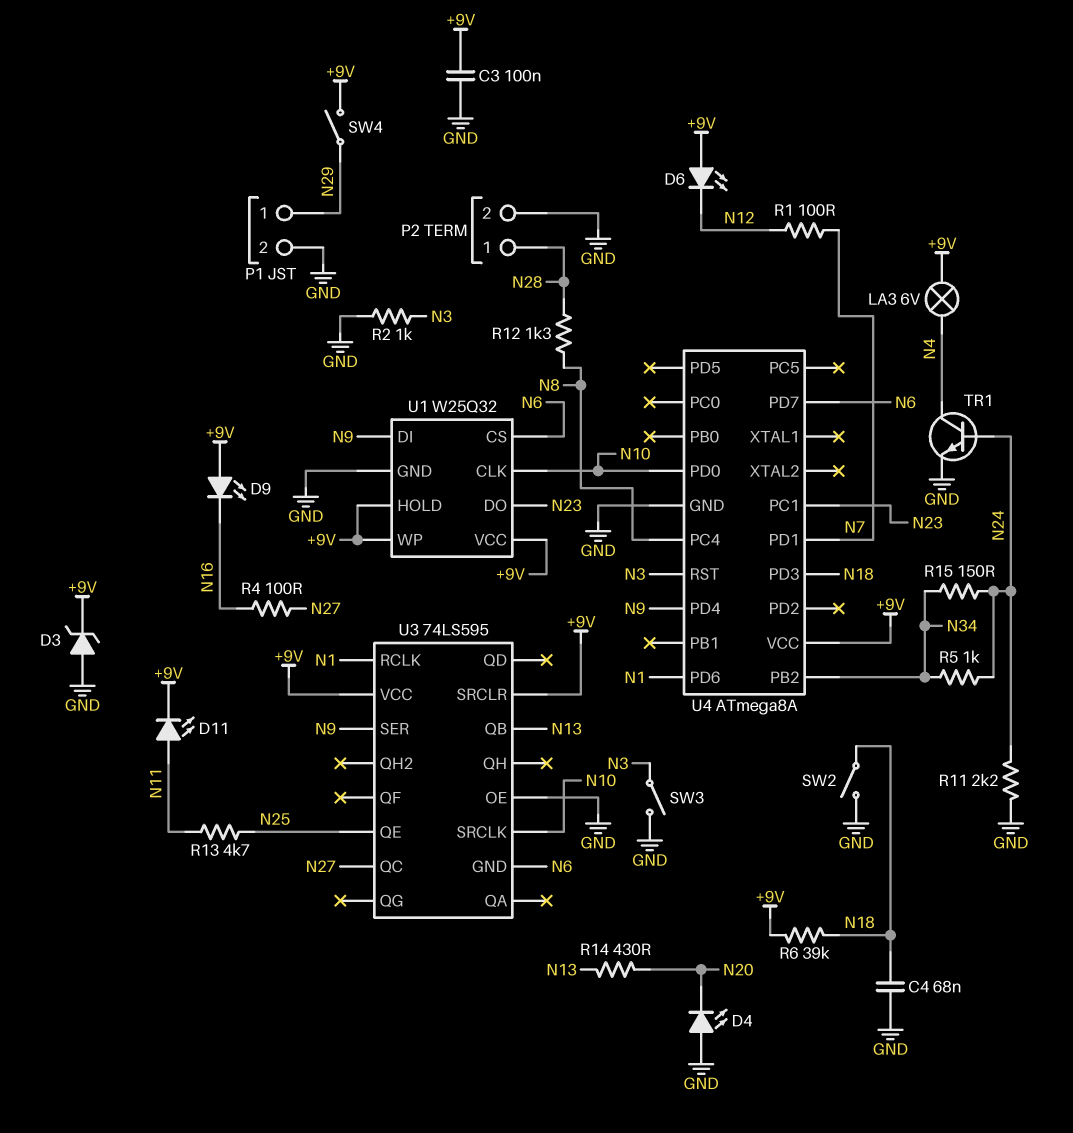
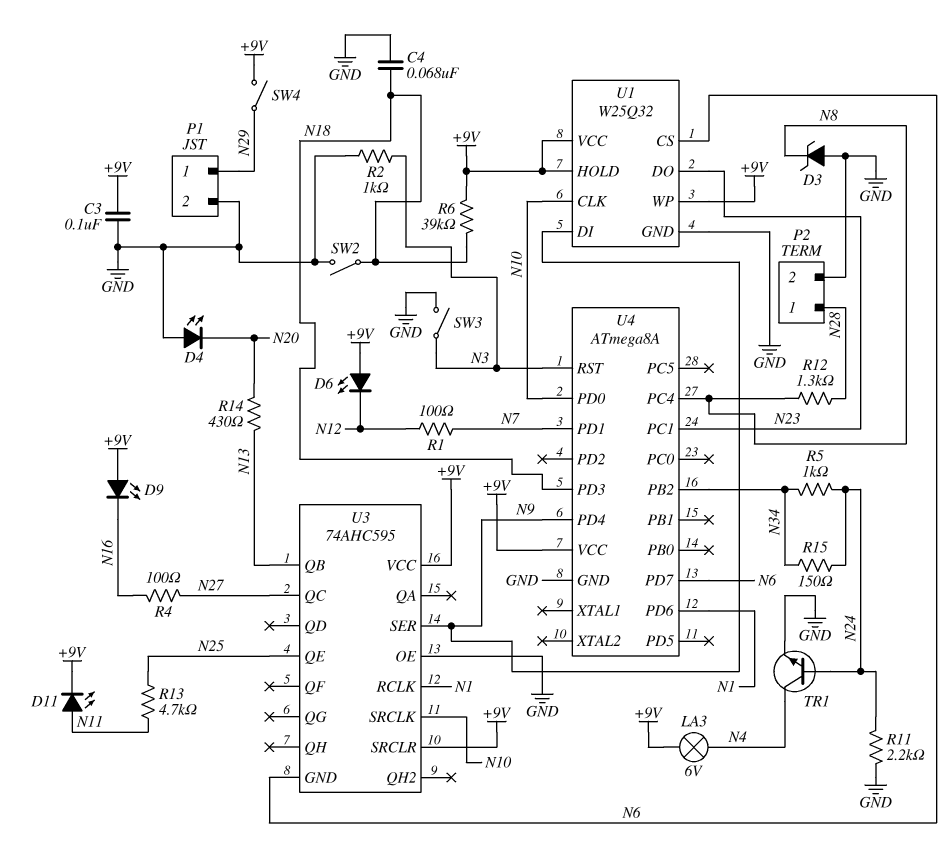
D3: zener (A GND, K +9V) -> zener (A GND, K N8)
U3: 74LS595 -> 74AHC595

